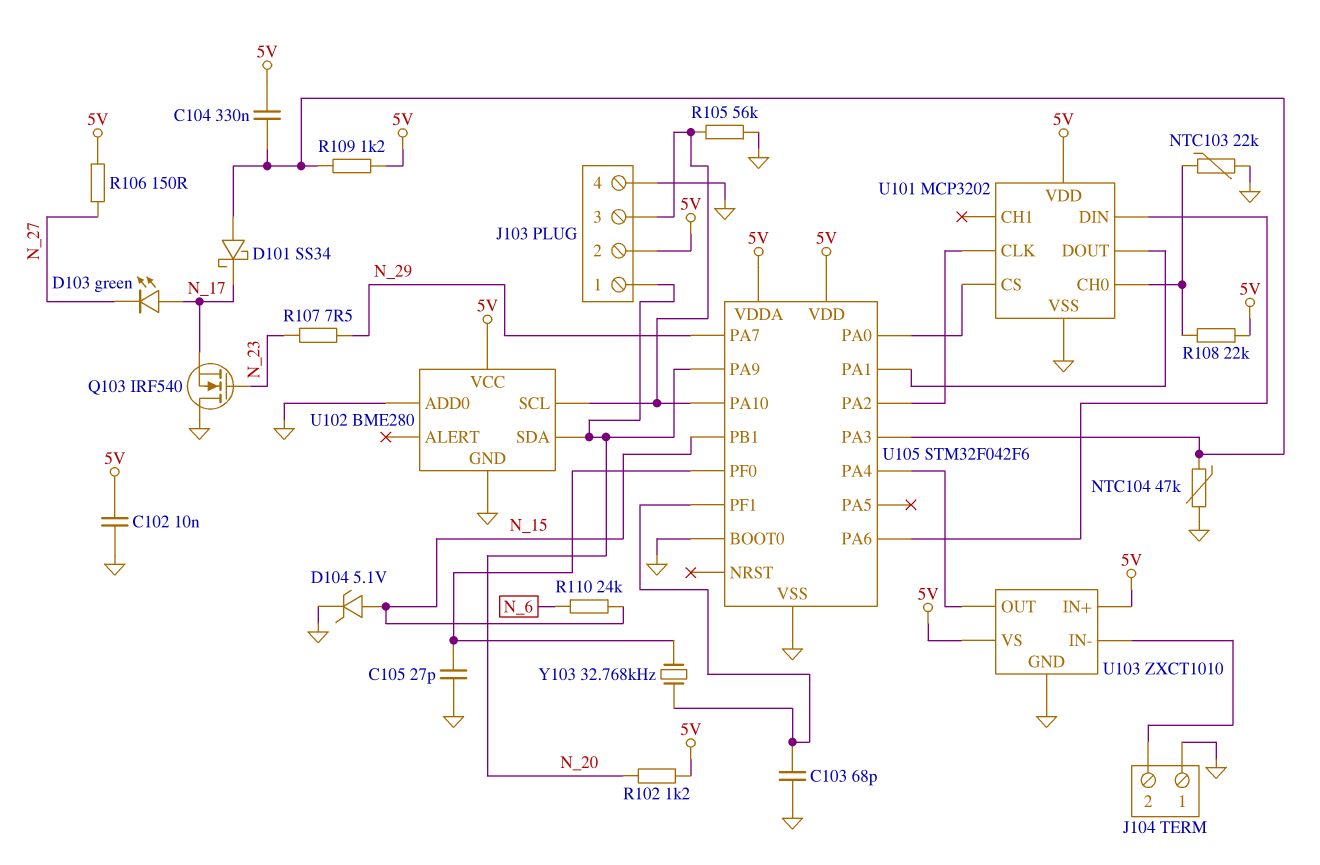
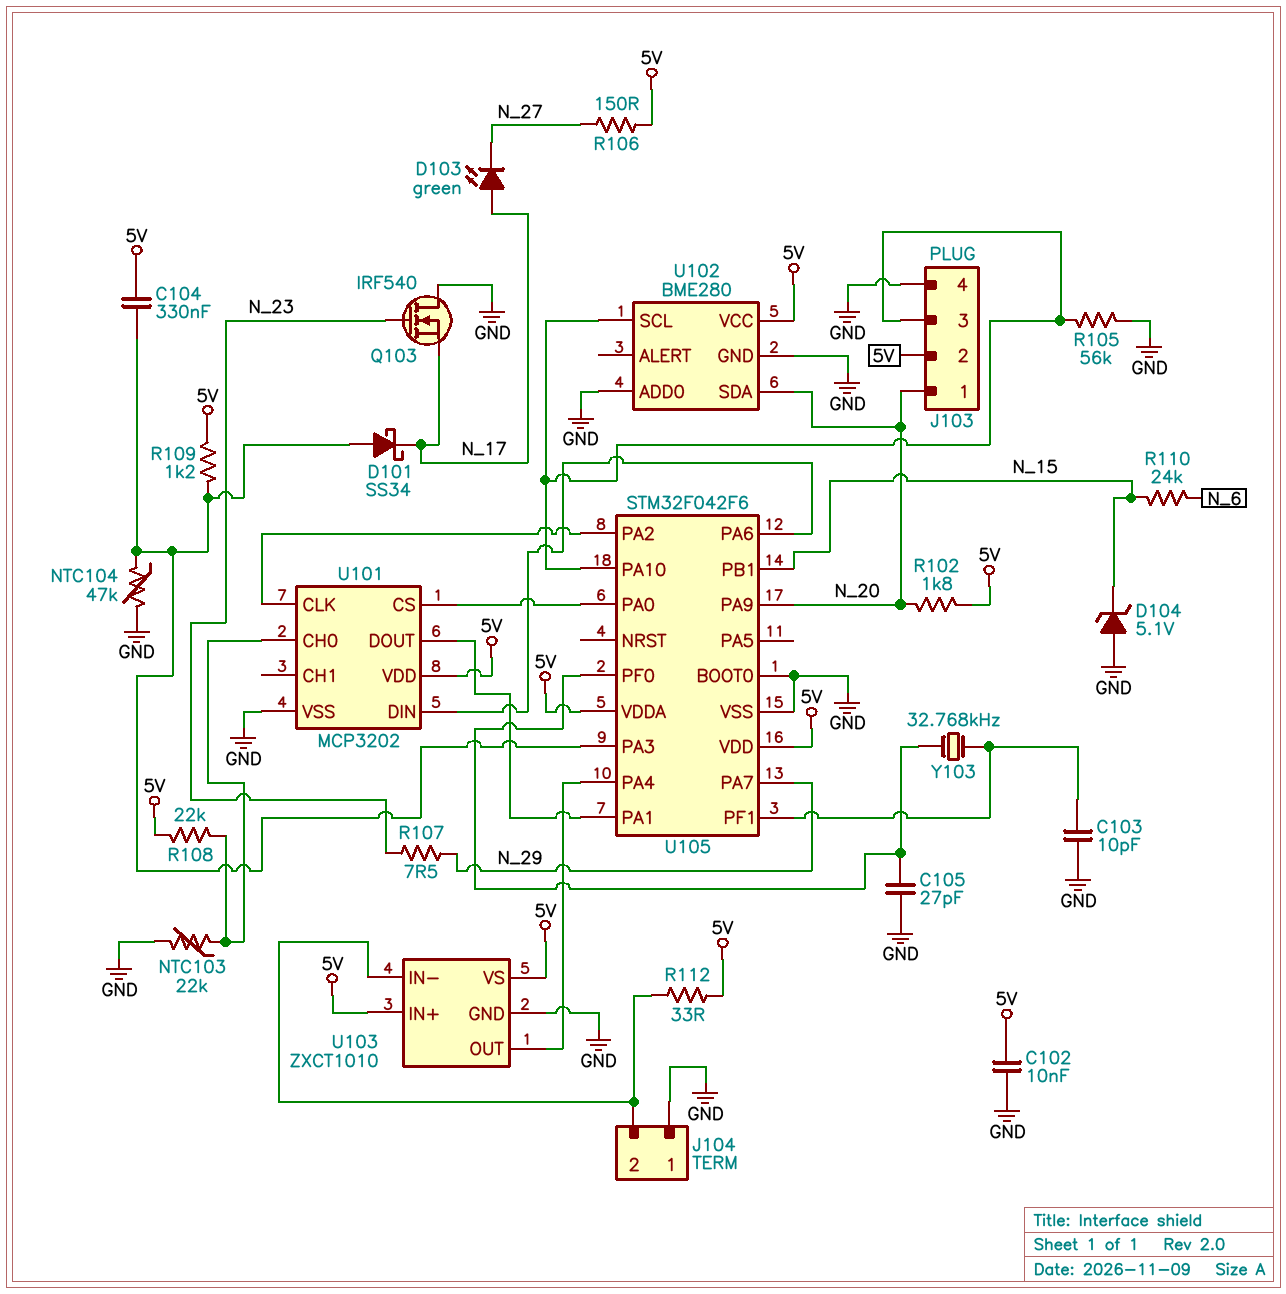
C103: 68pF (GND, U105/PF1) -> 10pF (GND, U105/PF1)
D104: zener 5.1V (A N_15, K GND) -> zener 5.1V (A GND, K N_15)
R102: 1.2k (5V, N_20) -> 1.8k (5V, N_20)
R112: none -> 33 (5V, J104/2)

